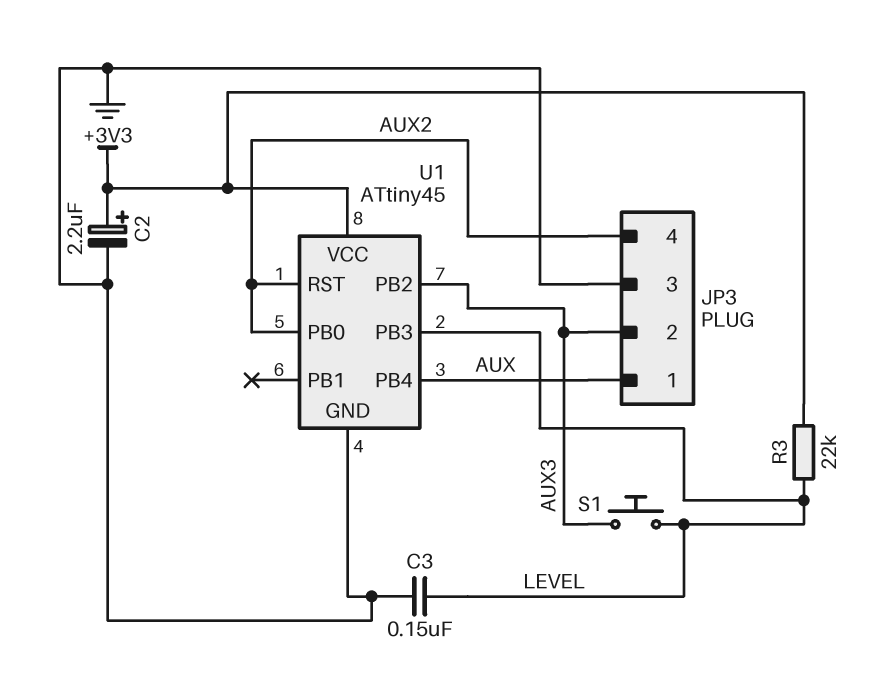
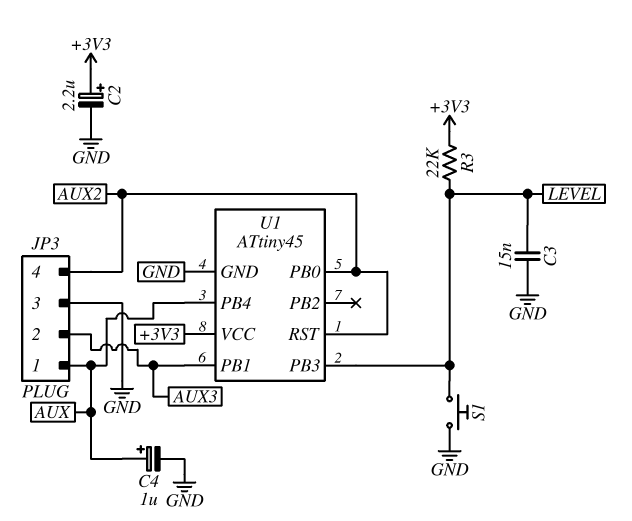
C3: 150nF (GND, LEVEL) -> 15nF (GND, LEVEL)
C4: none -> 1uF (plus AUX, minus GND)
S1: button (AUX3, LEVEL) -> button (GND, LEVEL)
U1 pin PB1: none -> AUX3
U1 pin PB2: AUX3 -> none

